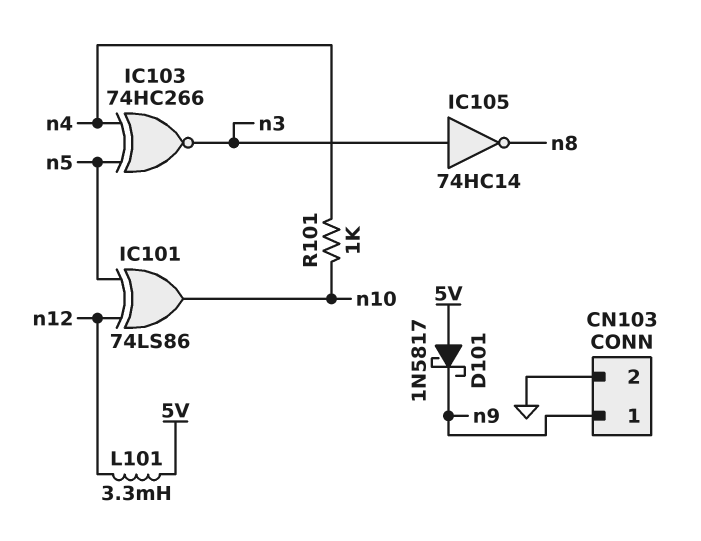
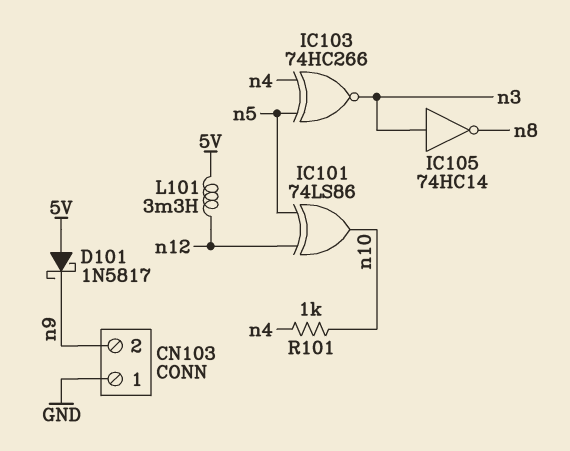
CN103 pin 1: n9 -> GND
CN103 pin 2: GND -> n9

